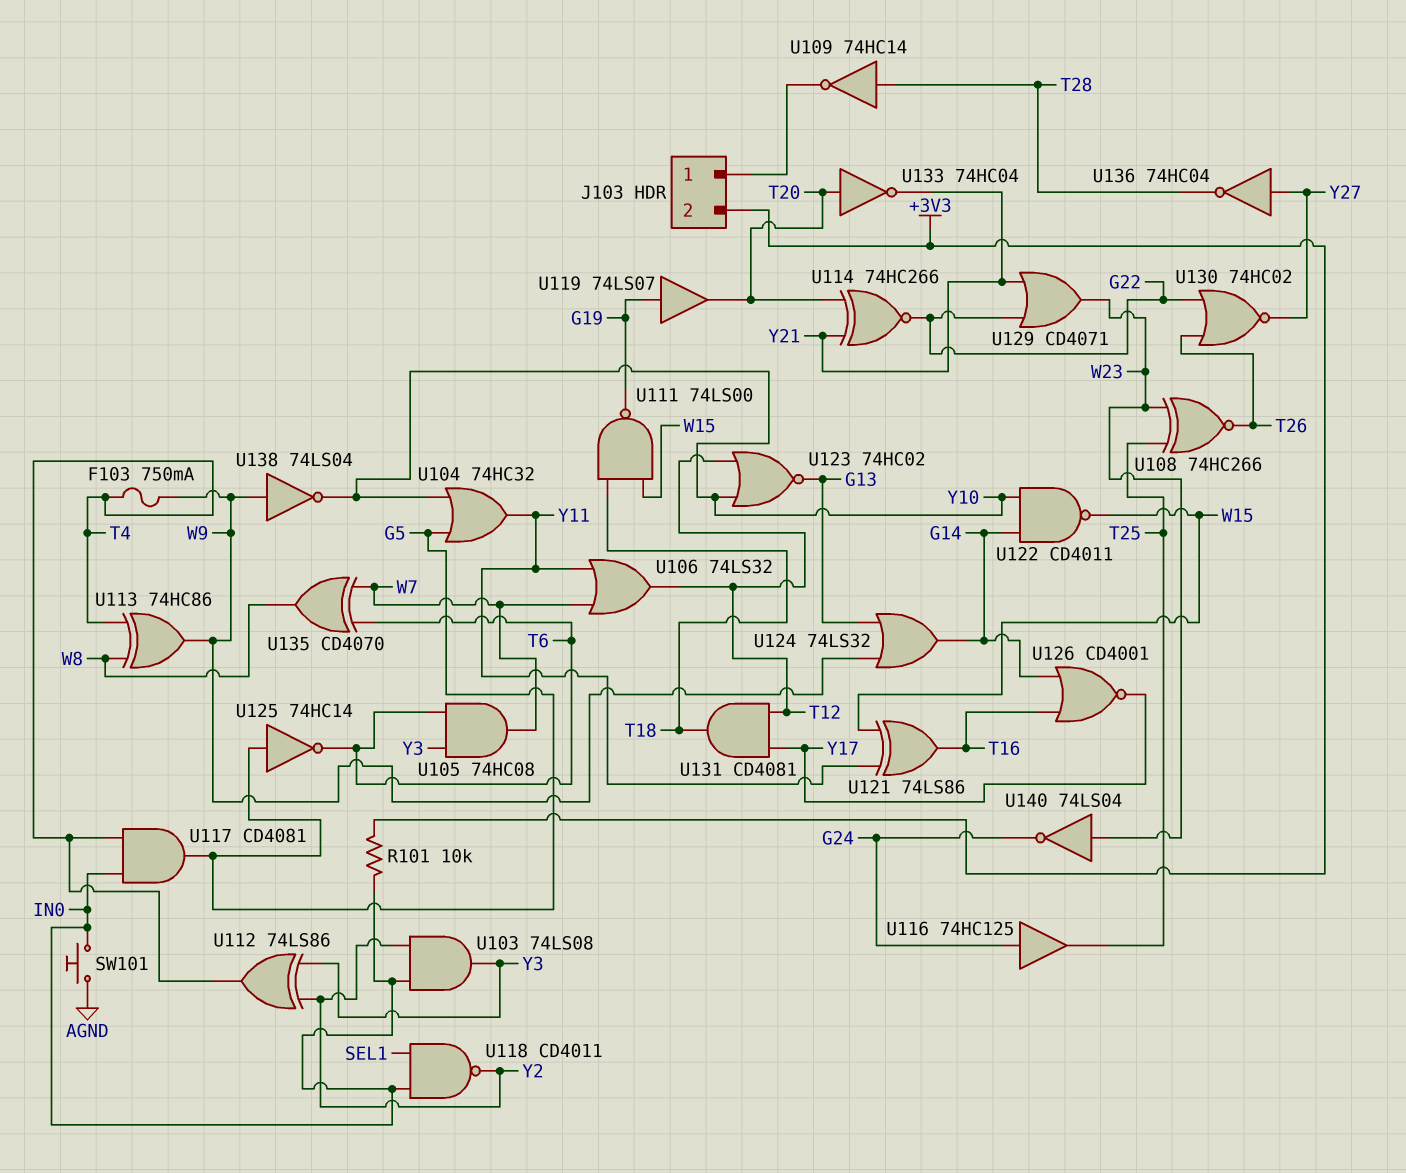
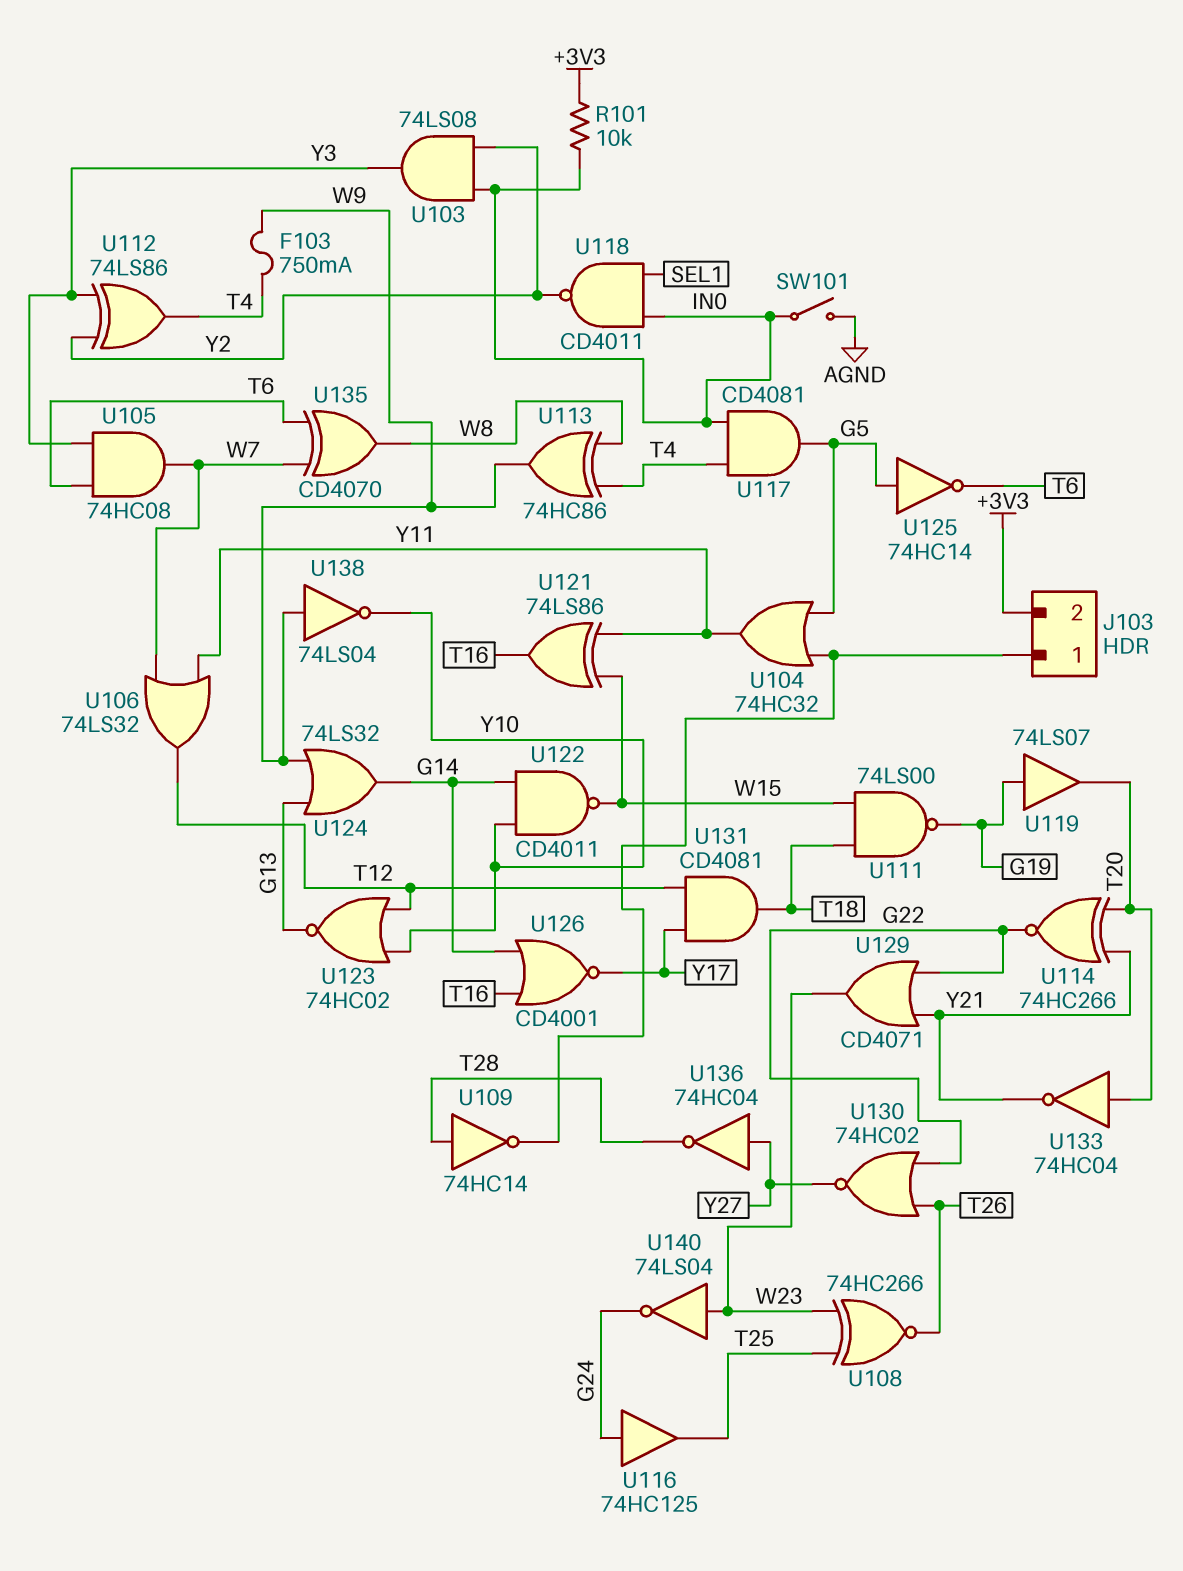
SW101: button (AGND, IN0) -> switch (AGND, IN0)
U104: OR 74HC32 (in G5, in Y10, out Y11) -> OR 74HC32 (in G5, in J103/1, out Y11)

